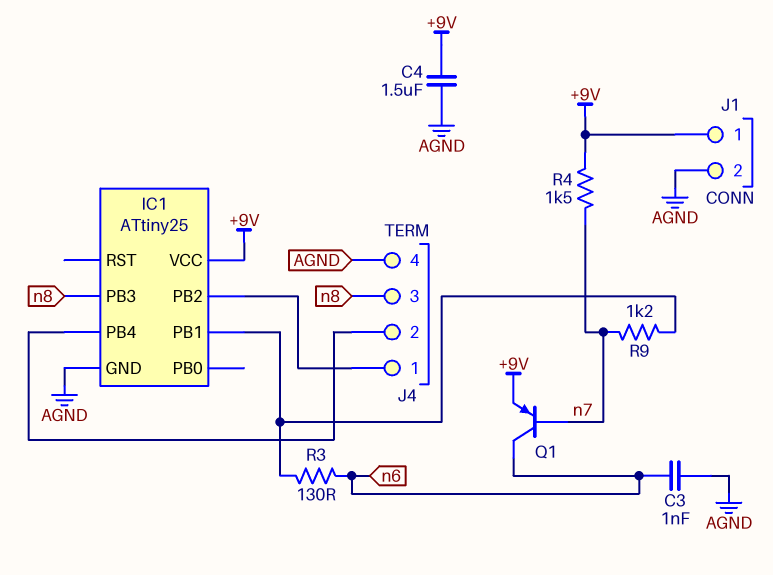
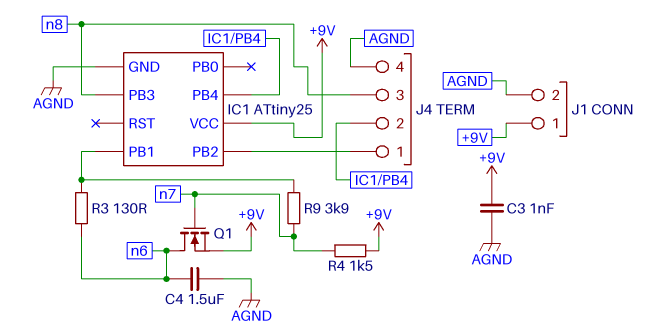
C3: 1nF (AGND, n6) -> 1nF (+9V, AGND)
C4: 1.5uF (+9V, AGND) -> 1.5uF (AGND, n6)
Q1: PNP (B n7, C n6, E +9V) -> NMOS (G n7, D n6, S +9V)
R9: 1.2k (IC1/PB1, n7) -> 3.9k (IC1/PB1, n7)

